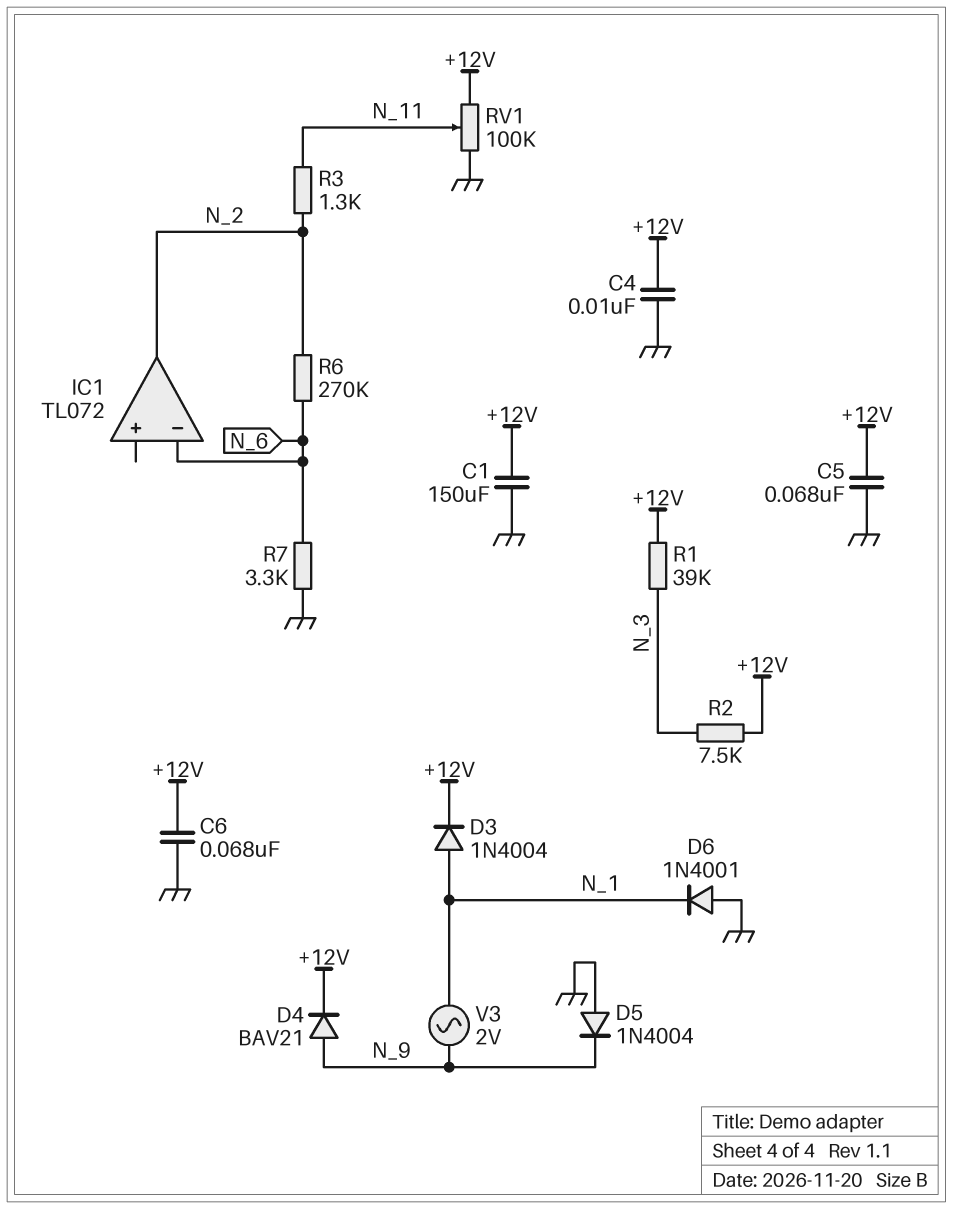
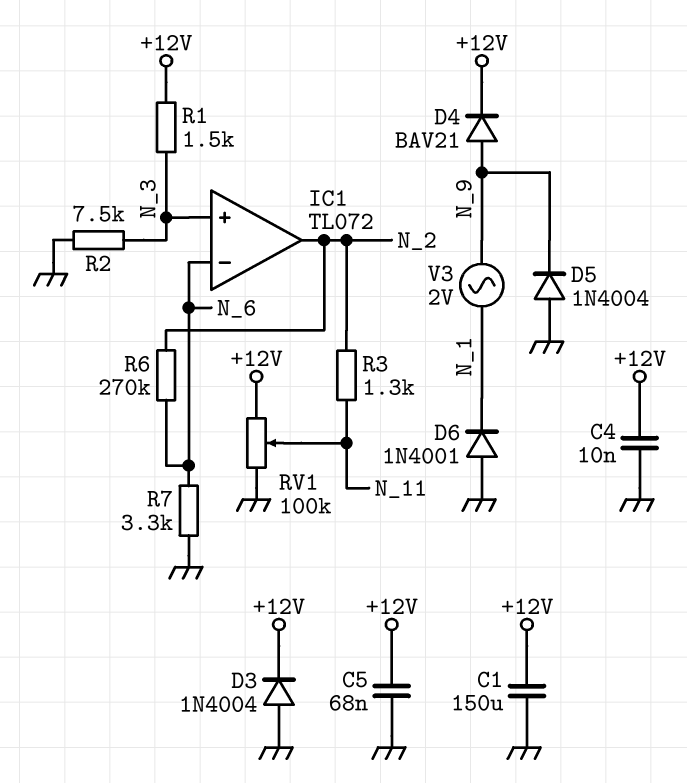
C6: 68nF (+12V, GND) -> none
D3: diode 1N4004 (A N_1, K +12V) -> diode 1N4004 (A GND, K +12V)
IC1 pin in+: none -> N_3
R1: 39k (+12V, N_3) -> 1.5k (+12V, N_3)
R2: 7.5k (+12V, N_3) -> 7.5k (GND, N_3)

